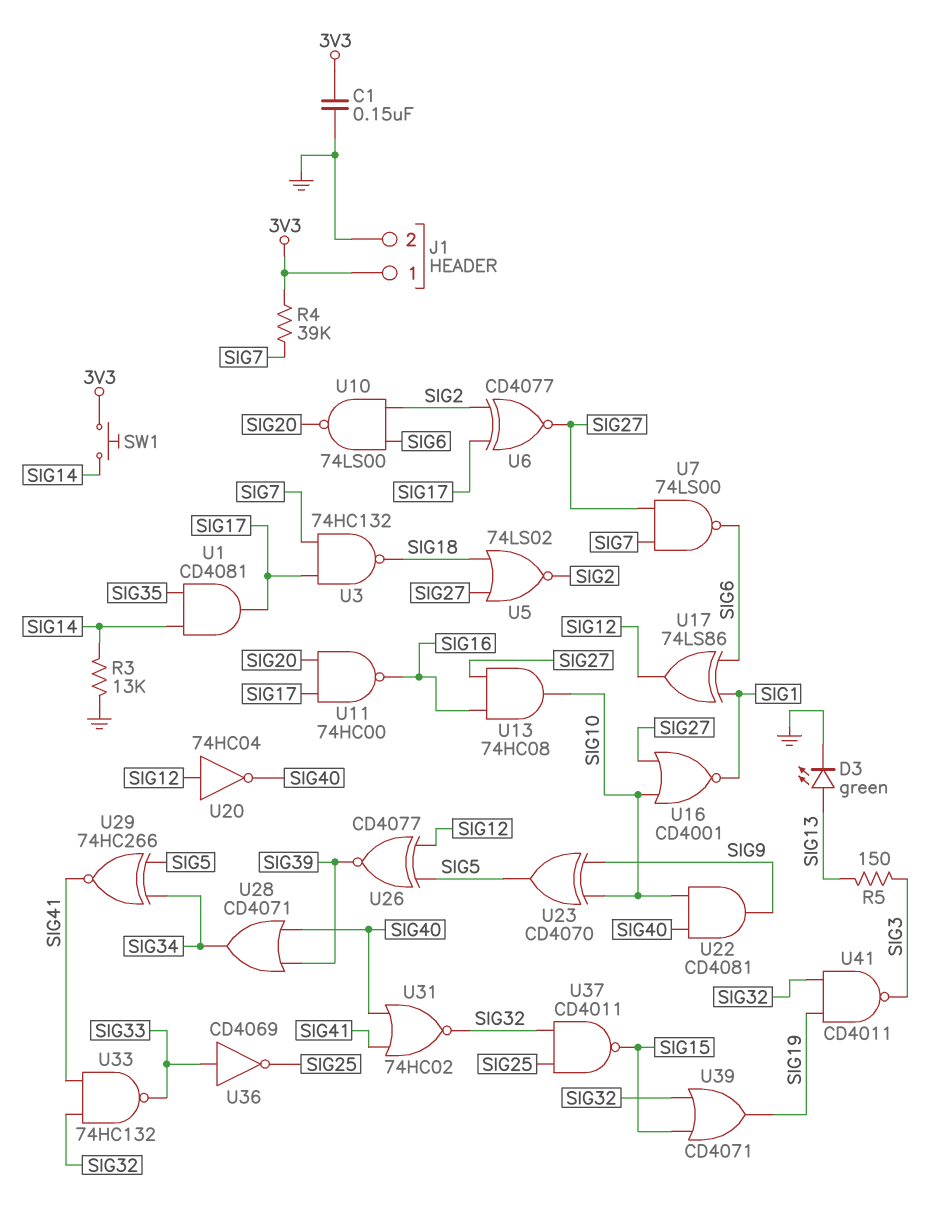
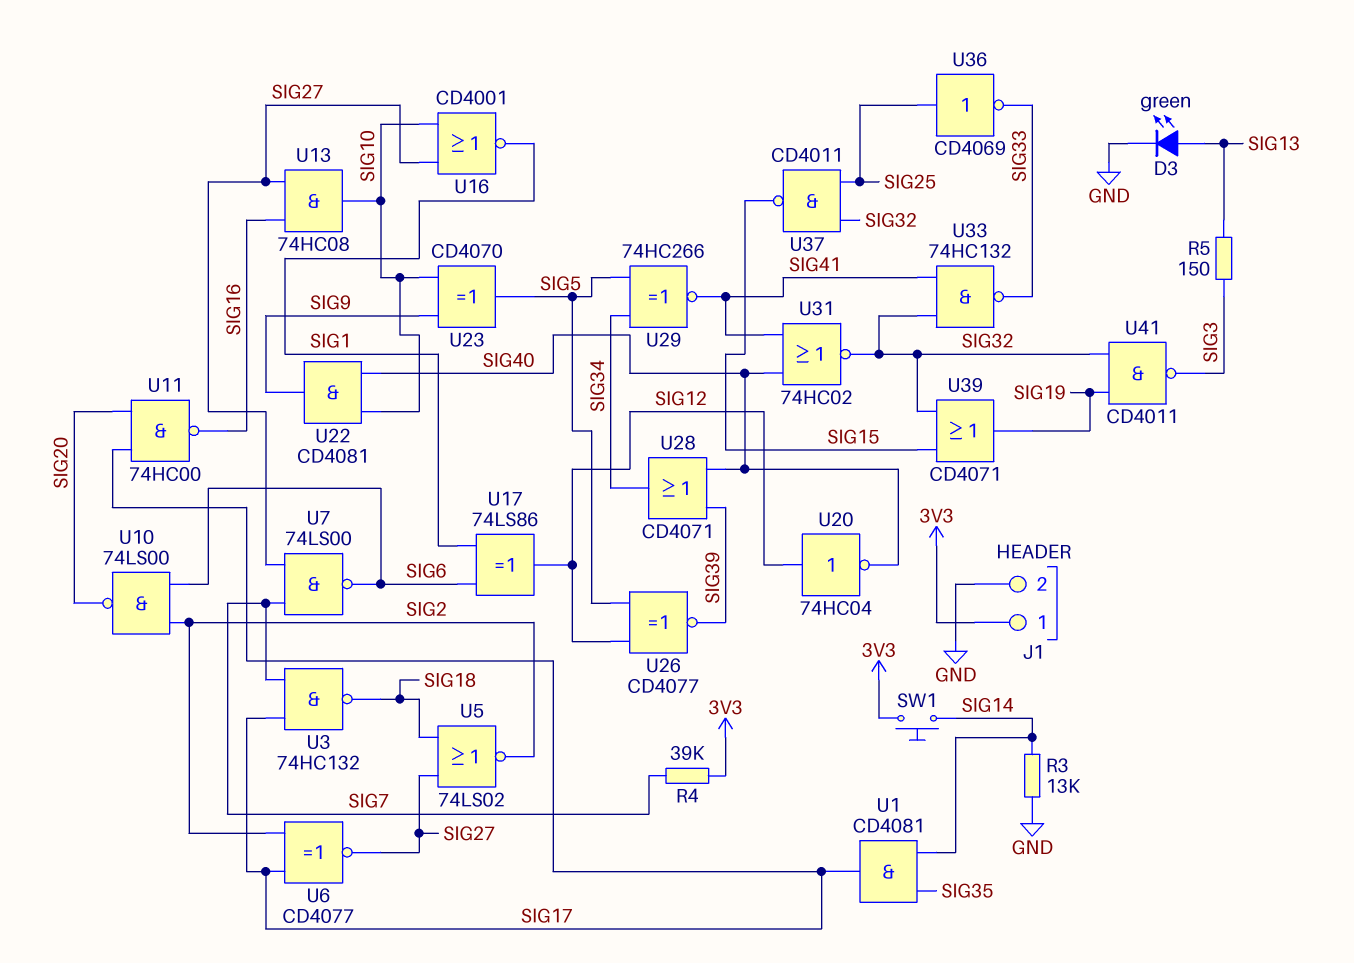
C1: 150nF (3V3, GND) -> none
U36: NOT CD4069 (in SIG33, out SIG25) -> NOT CD4069 (in SIG25, out SIG33)

